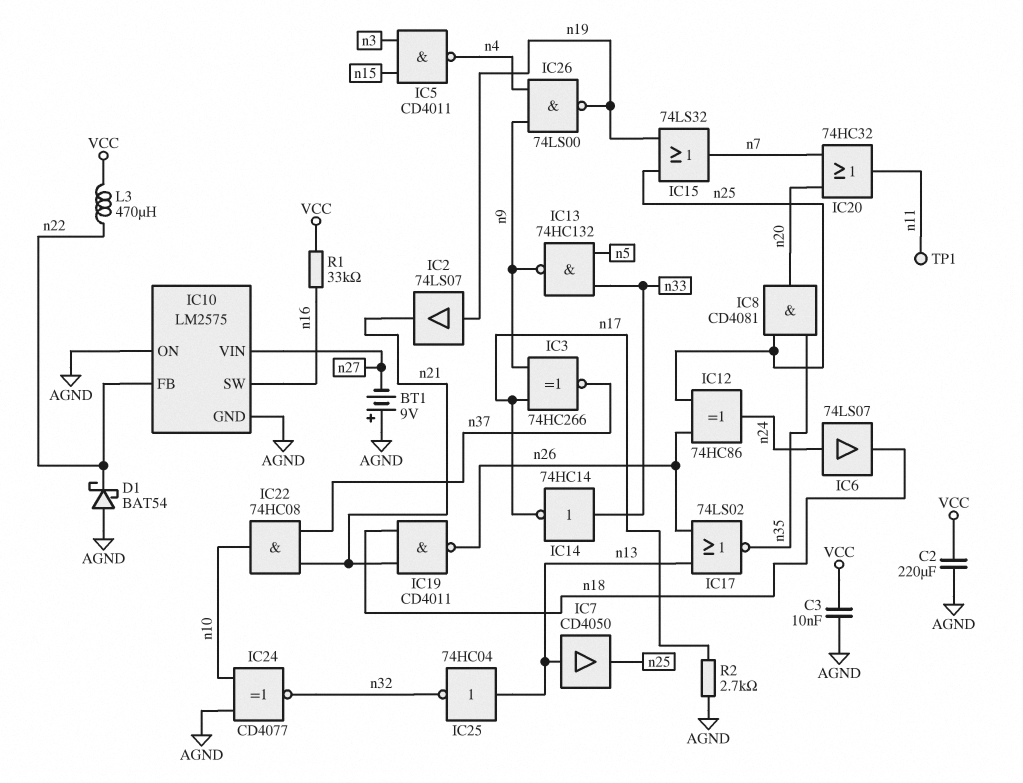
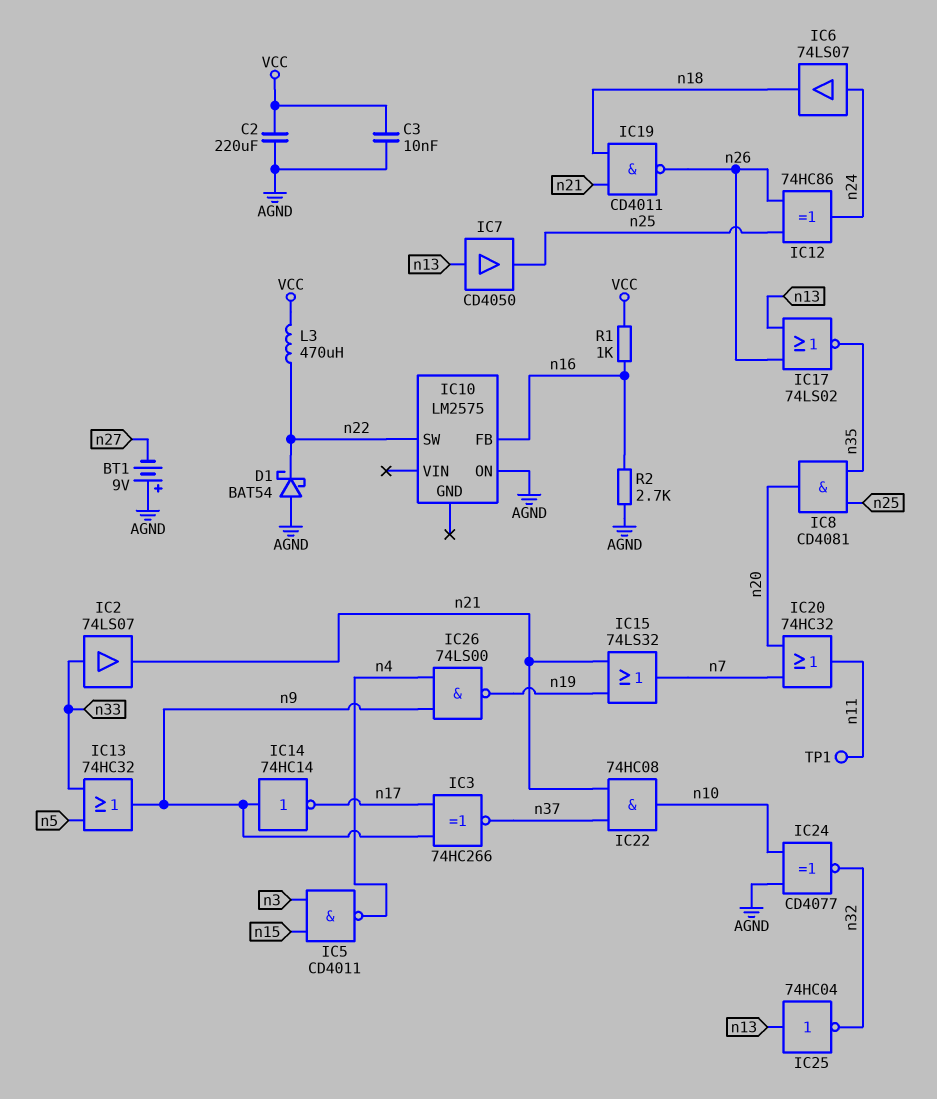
IC2: buffer 74LS07 (in n19, out n21) -> buffer 74LS07 (in n33, out n21)
IC10 pin FB: n22 -> n16
IC10 pin GND: AGND -> none
IC10 pin SW: n16 -> n22
IC10 pin VIN: n27 -> none
IC13: NAND 74HC132 (in n5, in n33, out n9) -> OR 74HC32 (in n5, in n33, out n9)
IC14: NOT 74HC14 (in n33, out n17) -> NOT 74HC14 (in n9, out n17)
IC15: OR 74LS32 (in n19, in n25, out n7) -> OR 74LS32 (in n19, in n21, out n7)
R1: 33k (VCC, n16) -> 1k (VCC, n16)
R2: 2.7k (AGND, n17) -> 2.7k (AGND, n16)

